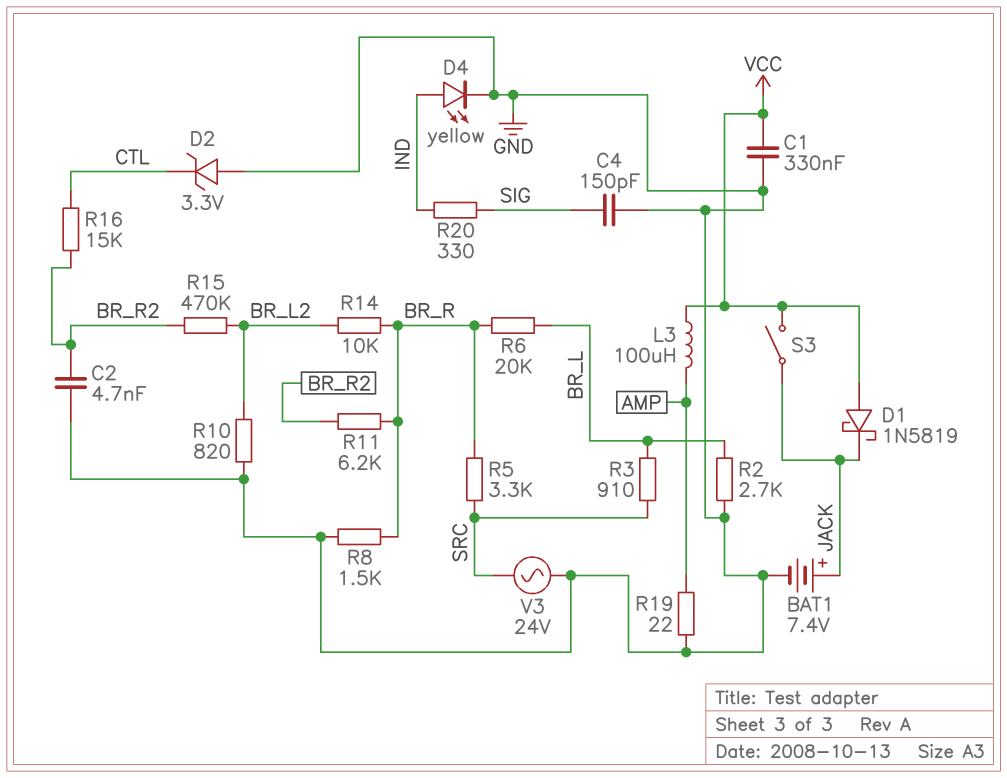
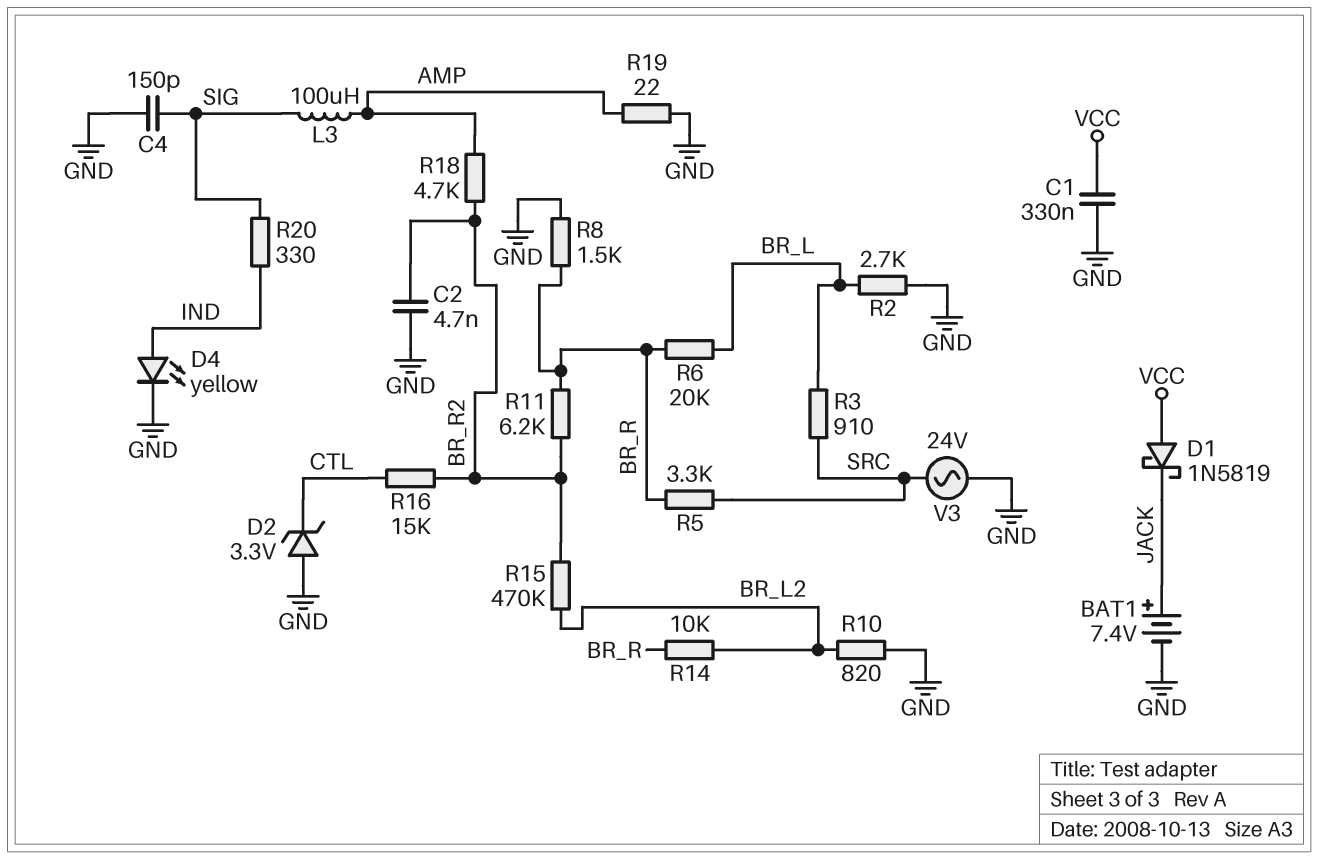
L3: 100uH (AMP, VCC) -> 100uH (AMP, SIG)
R18: none -> 4.7k (AMP, BR_R2)
S3: switch (JACK, VCC) -> none

